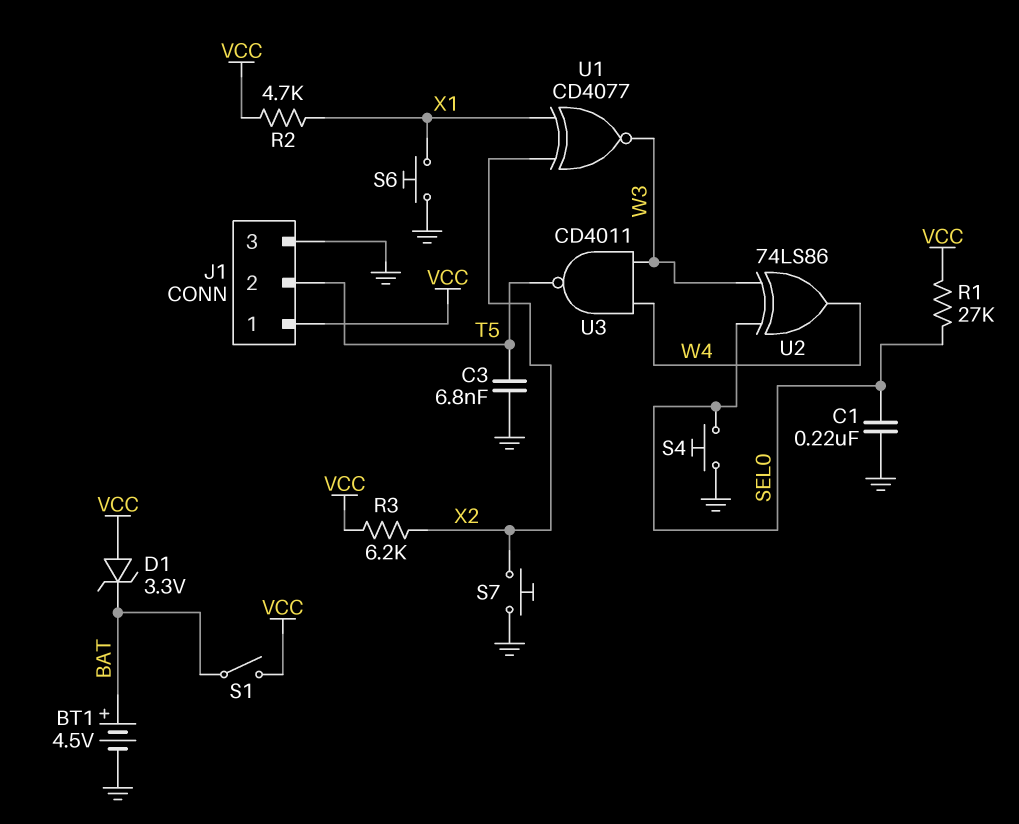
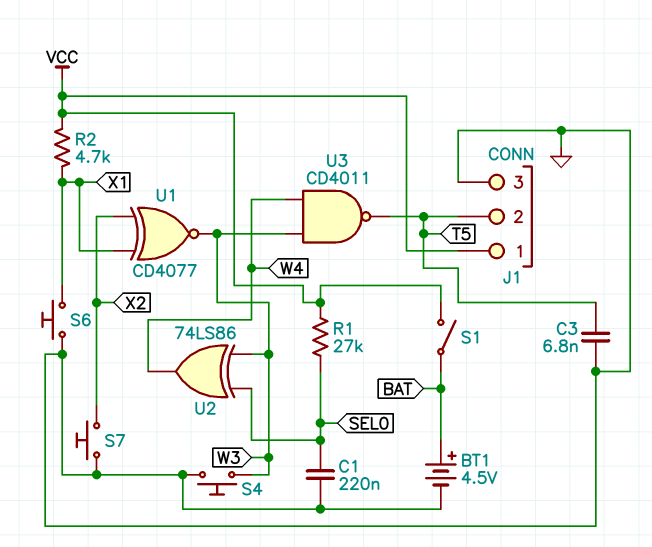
D1: zener 3.3V (A VCC, K BAT) -> none
R3: 6.2k (VCC, X2) -> none
S4: button (GND, SEL0) -> button (GND, W3)

